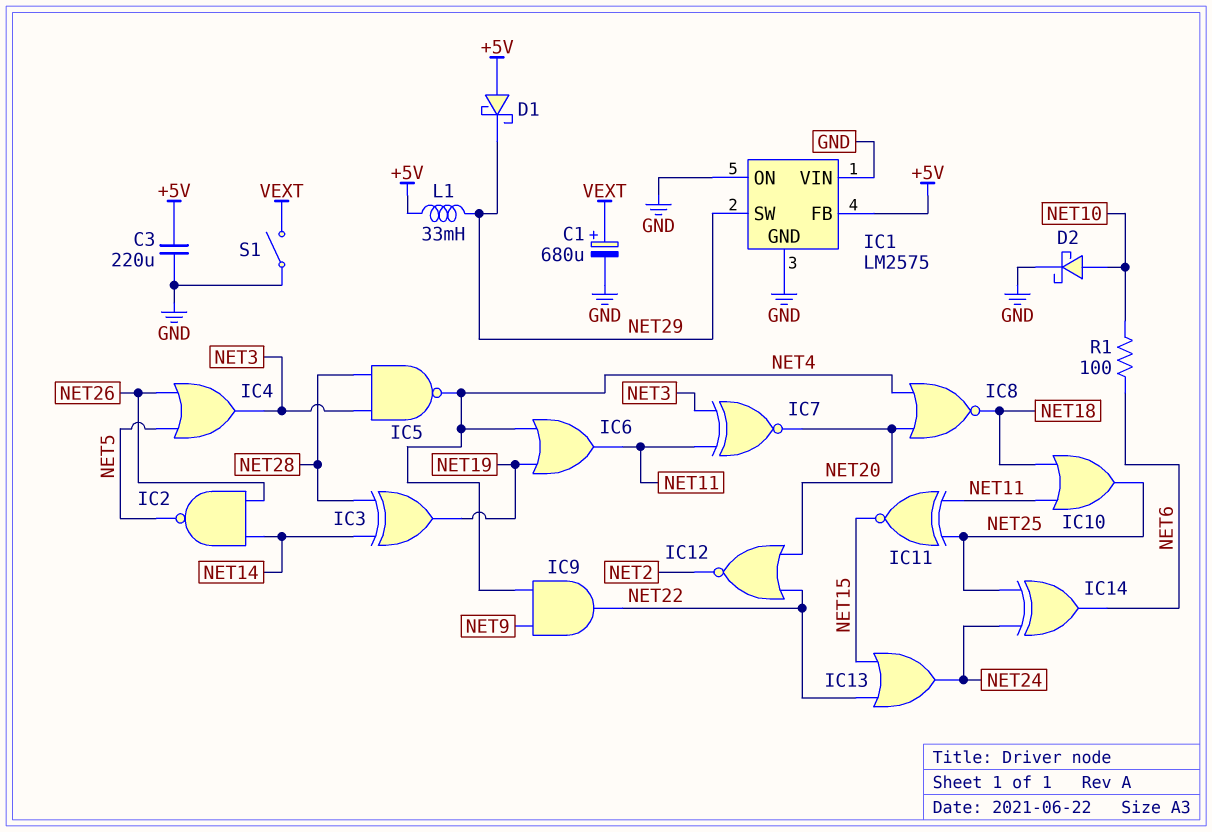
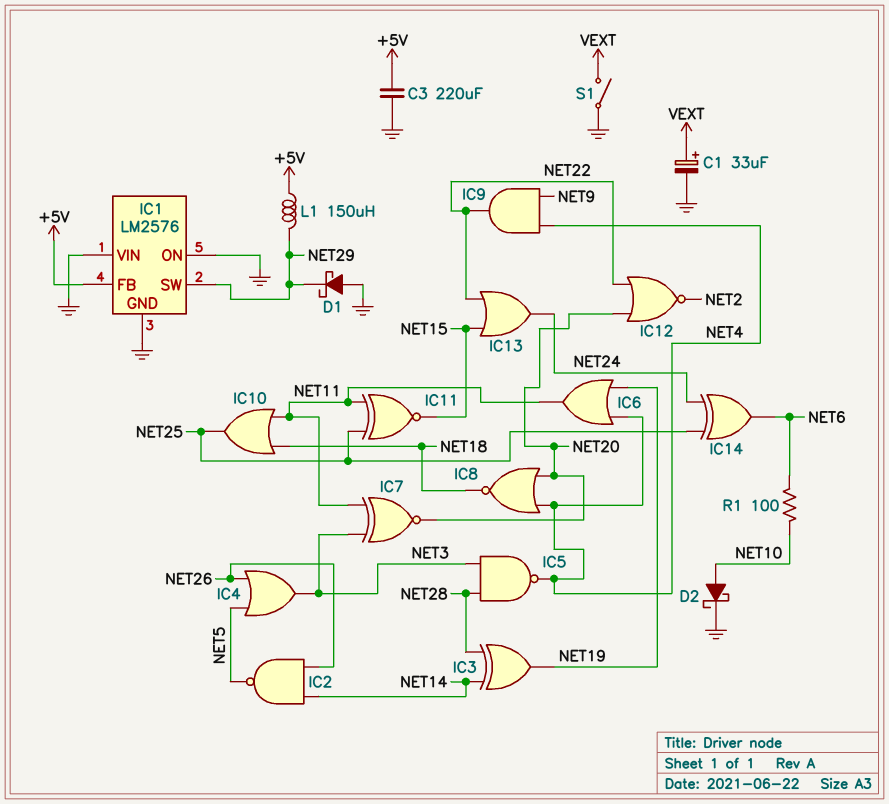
C1: 680uF (plus VEXT, minus GND) -> 33uF (plus VEXT, minus GND)
D1: schottky (A +5V, K NET29) -> schottky (A GND, K NET29)
IC1: LM2575 -> LM2576
L1: 33mH (+5V, NET29) -> 150uH (+5V, NET29)

